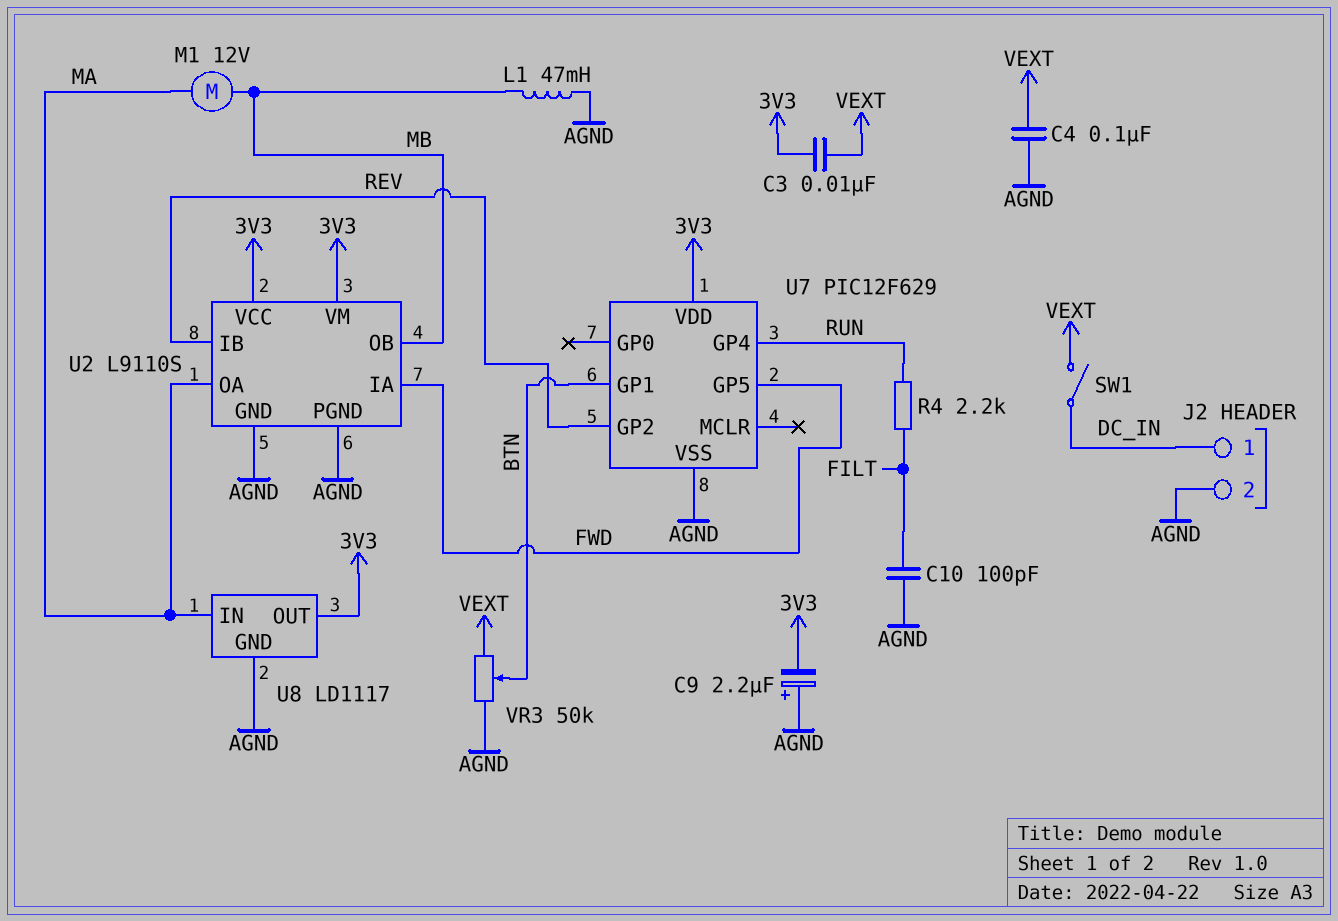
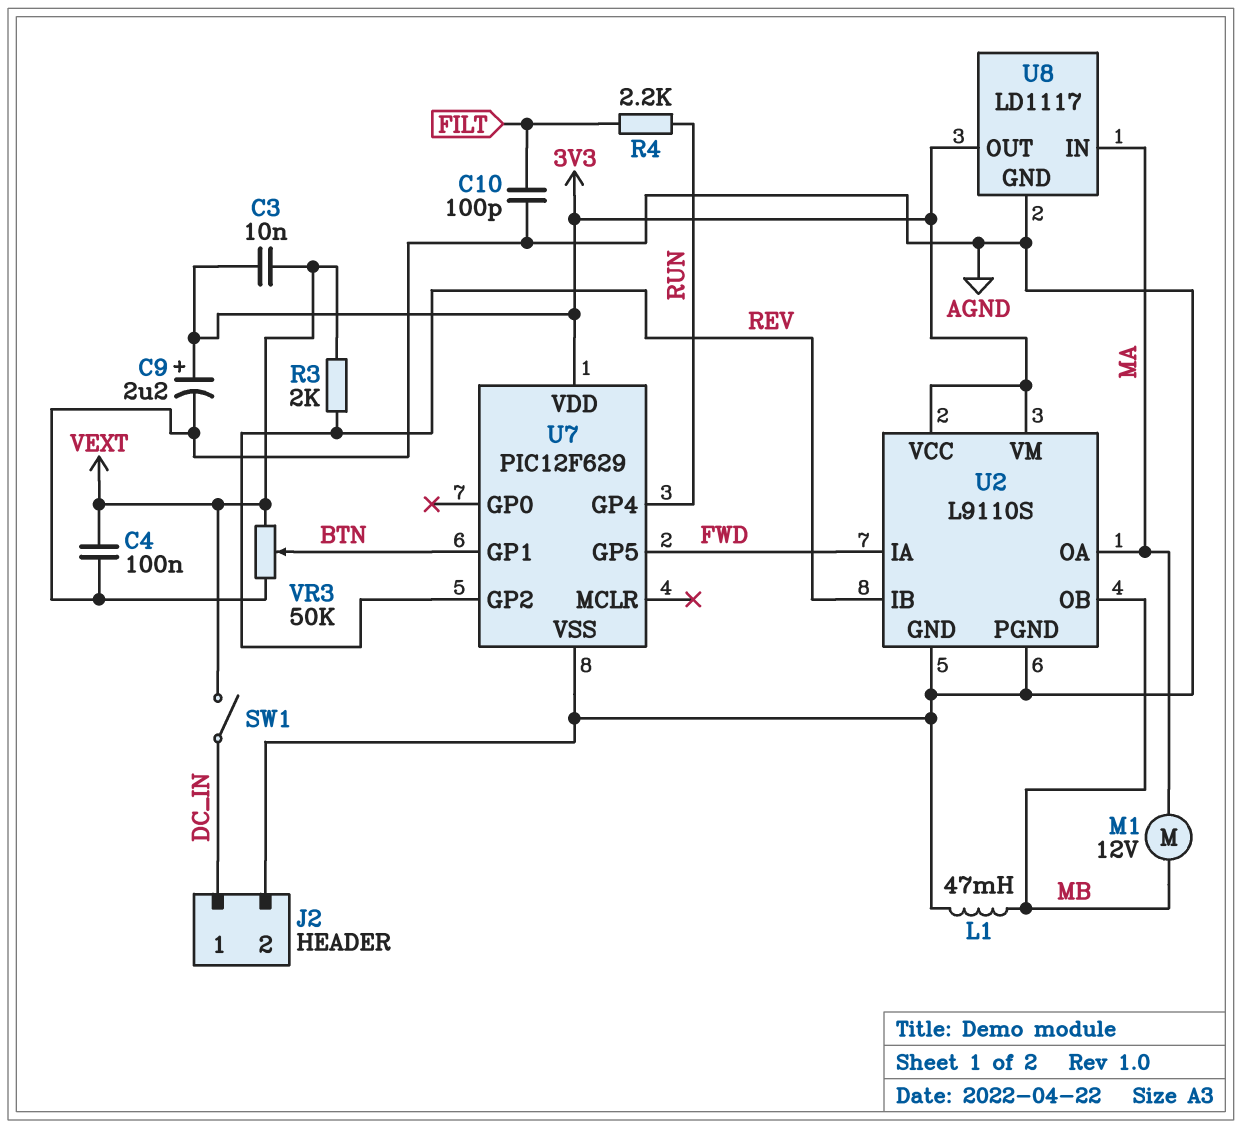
C9: 2.2uF (plus AGND, minus 3V3) -> 2.2uF (plus 3V3, minus AGND)
R3: none -> 2k (REV, VEXT)

